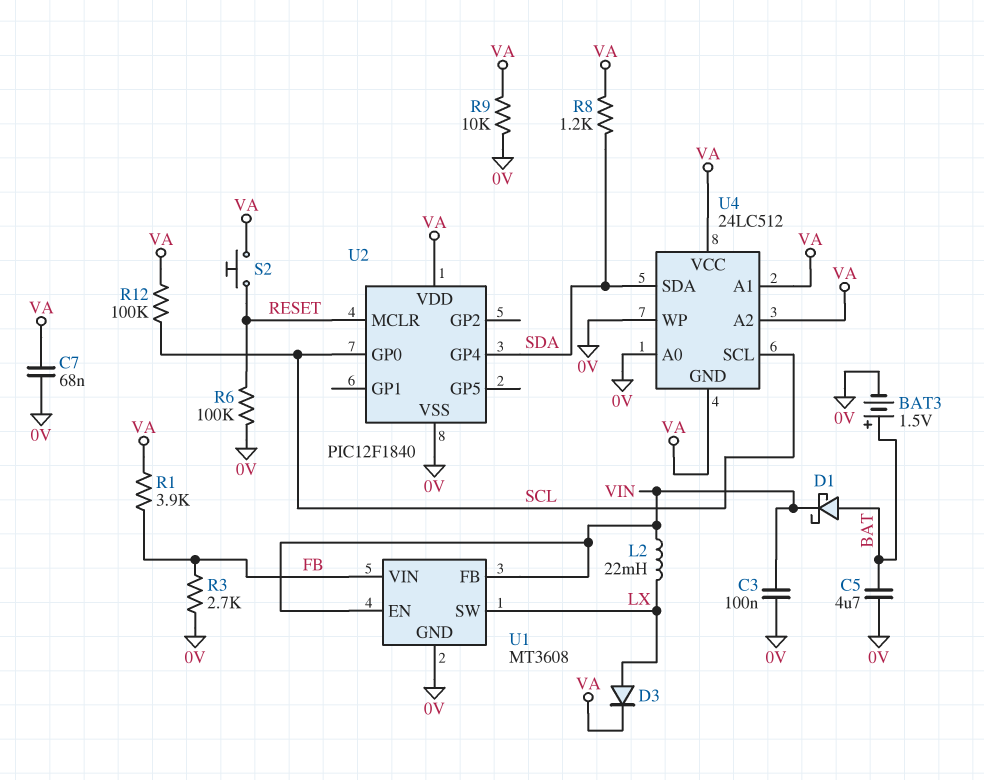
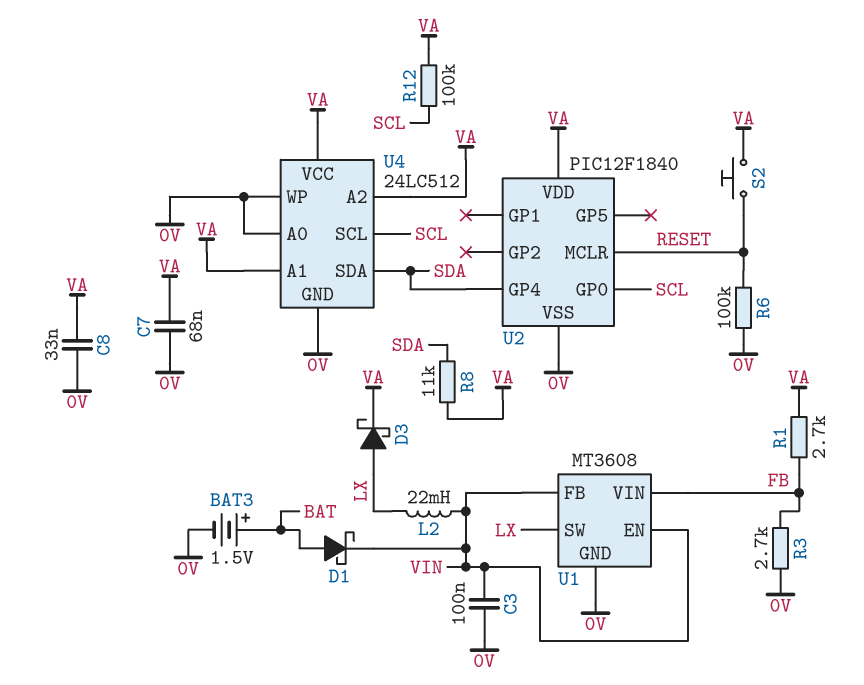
C5: 4.7uF (0V, BAT) -> none
C8: none -> 33nF (0V, VA)
D3: diode (A LX, K VA) -> schottky (A LX, K VA)
R1: 3.9k (FB, VA) -> 2.7k (FB, VA)
R8: 1.2k (SDA, VA) -> 11k (SDA, VA)
R9: 10k (0V, VA) -> none
U4 pin GND: VA -> 0V

